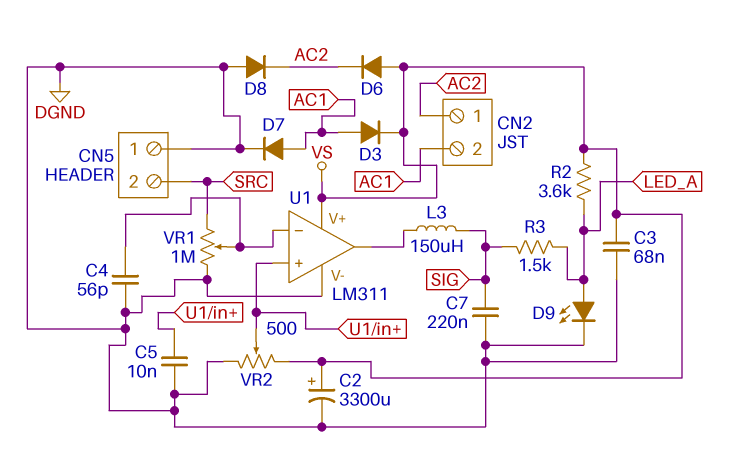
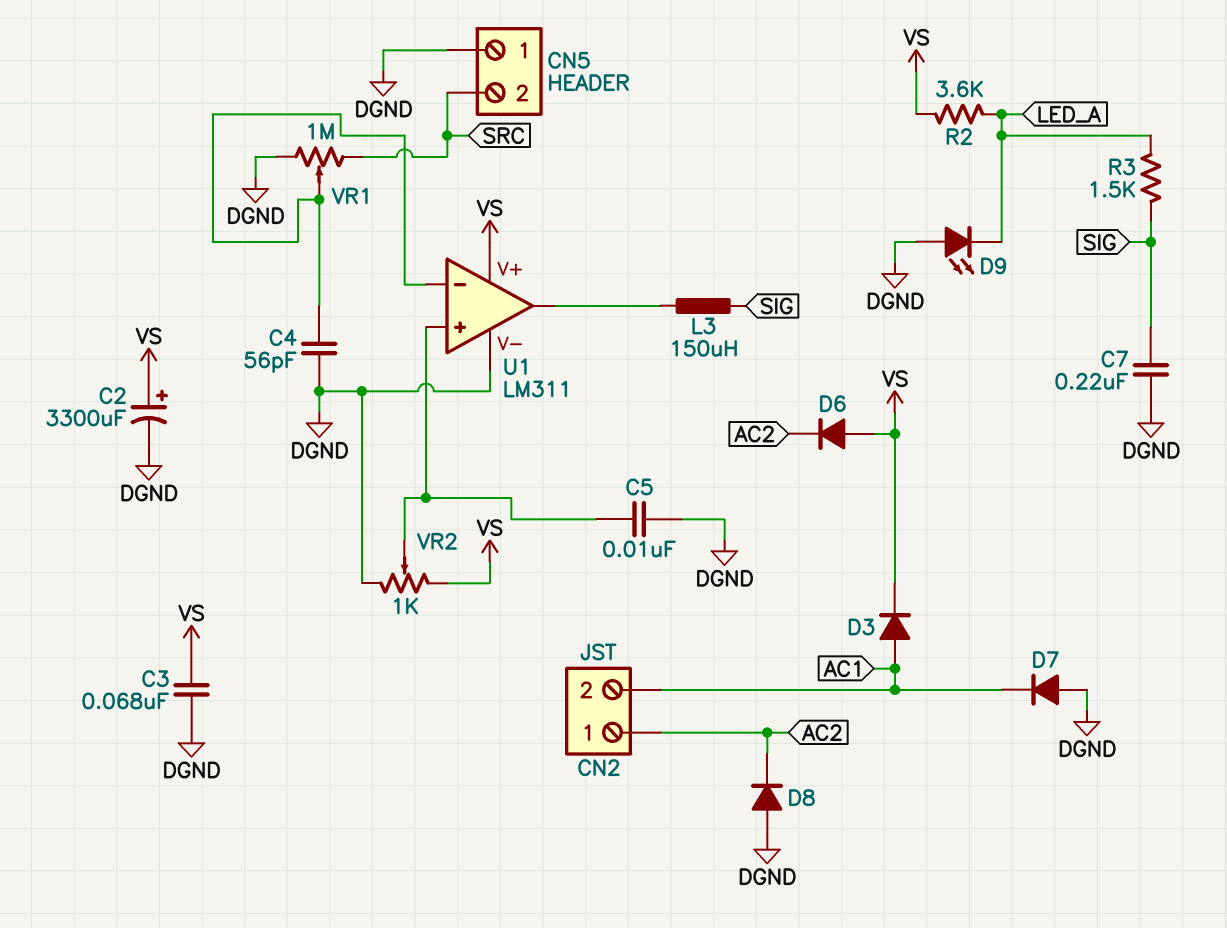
D7: diode (A AC1, K DGND) -> diode (A DGND, K AC1)
D9: LED (A LED_A, K DGND) -> LED (A DGND, K LED_A)
VR2: 500 (DGND, VS, wiper U1/in+) -> 1k (DGND, VS, wiper U1/in+)

